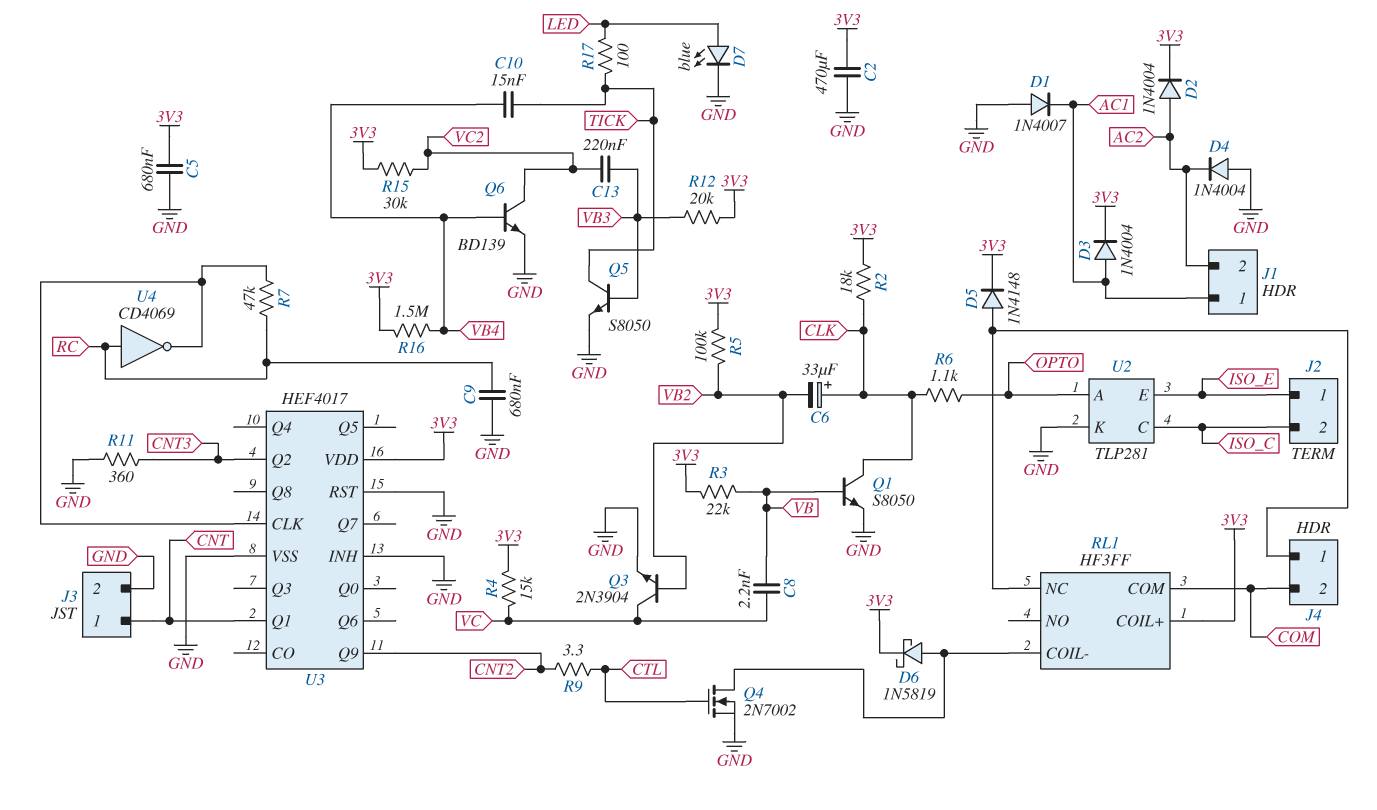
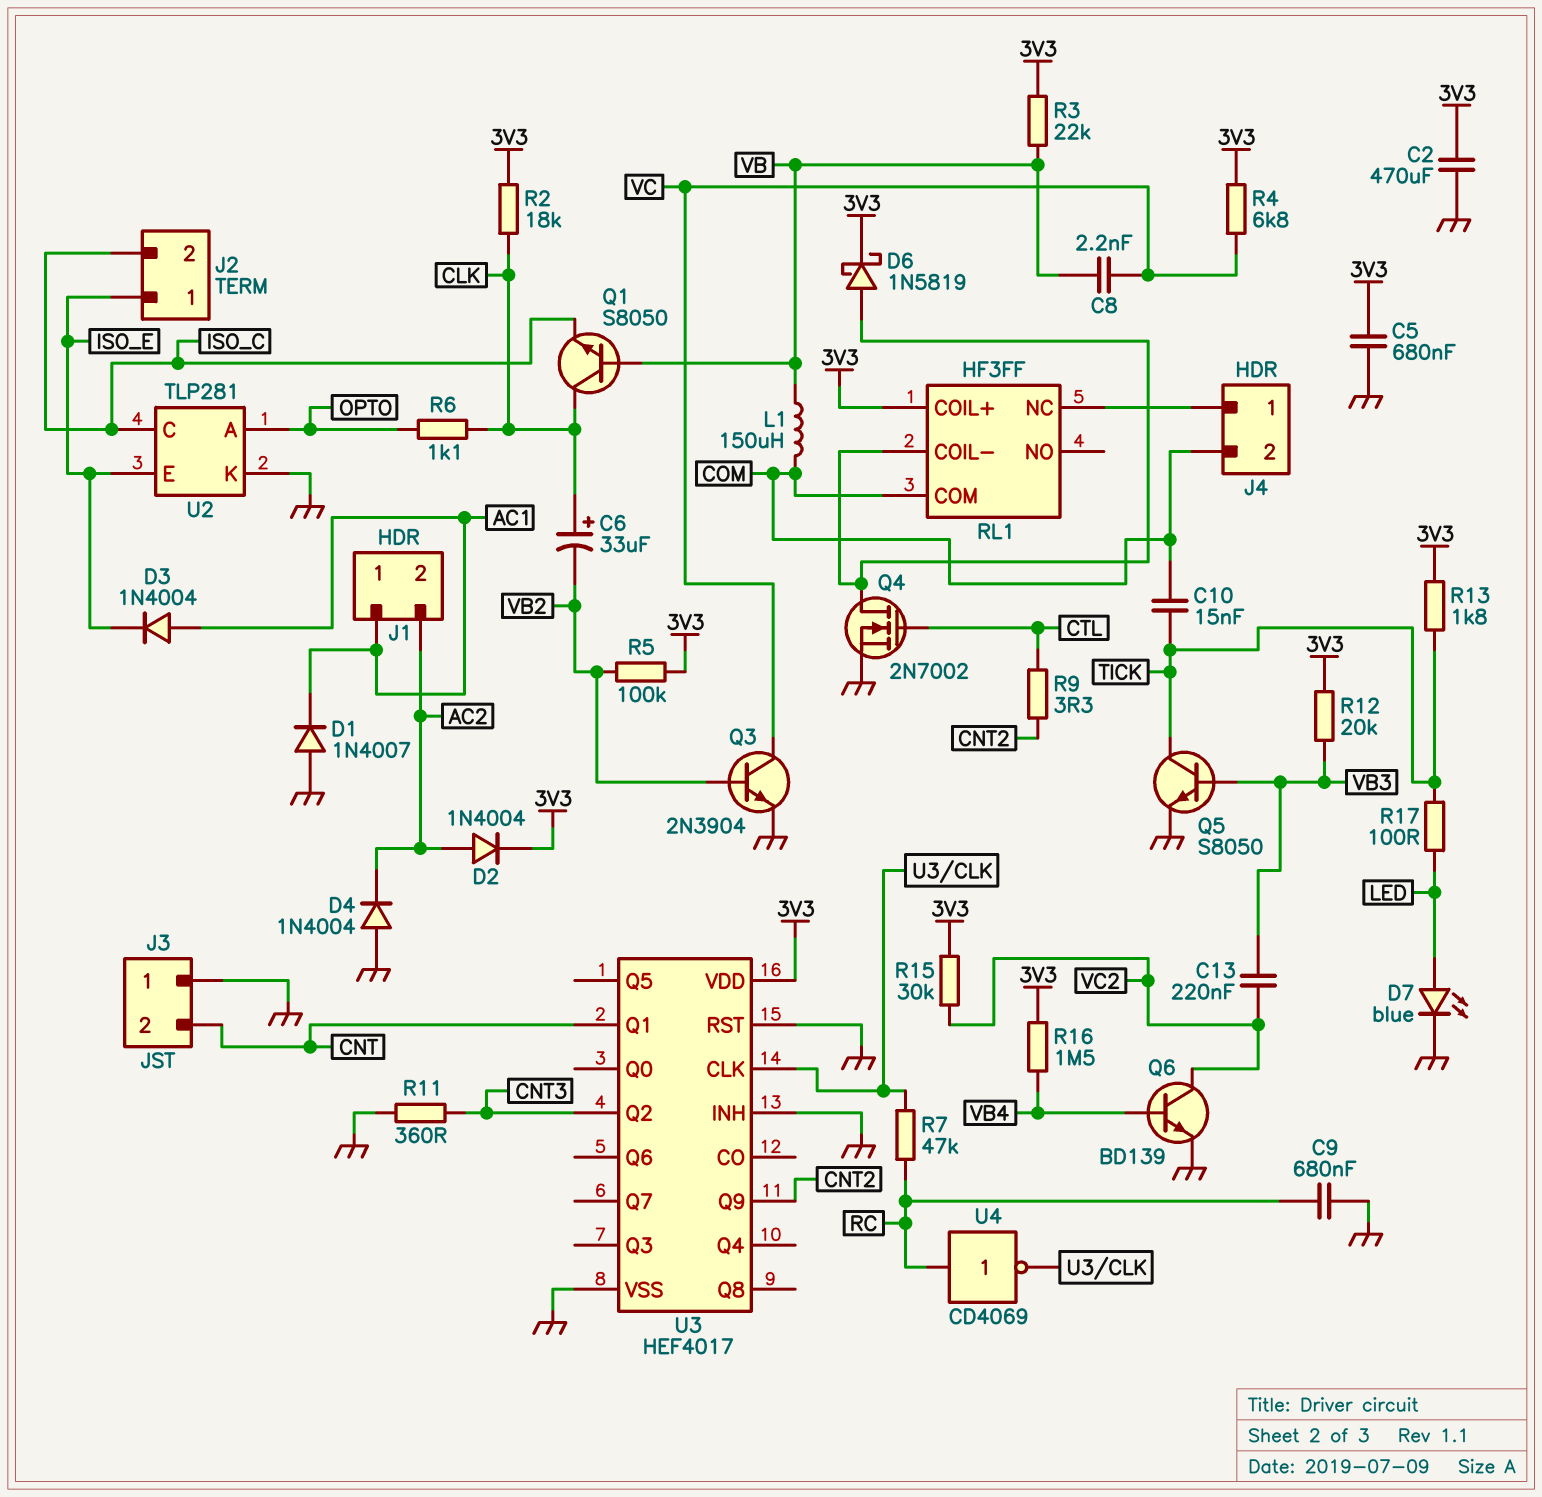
C10: 15nF (TICK, VB4) -> 15nF (COM, TICK)
D3: diode 1N4004 (A AC1, K 3V3) -> diode 1N4004 (A AC1, K ISO_E)
D5: diode 1N4148 (A J4/1, K 3V3) -> none
J3 pin 1: CNT -> GND
J3 pin 2: GND -> CNT
L1: none -> 150uH (COM, VB)
Q1: NPN S8050 (B VB, C CLK, E GND) -> NPN S8050 (B VB, C CLK, E ISO_C)
R4: 15k (3V3, VC) -> 6.8k (3V3, VC)
R13: none -> 1.8k (3V3, TICK)

